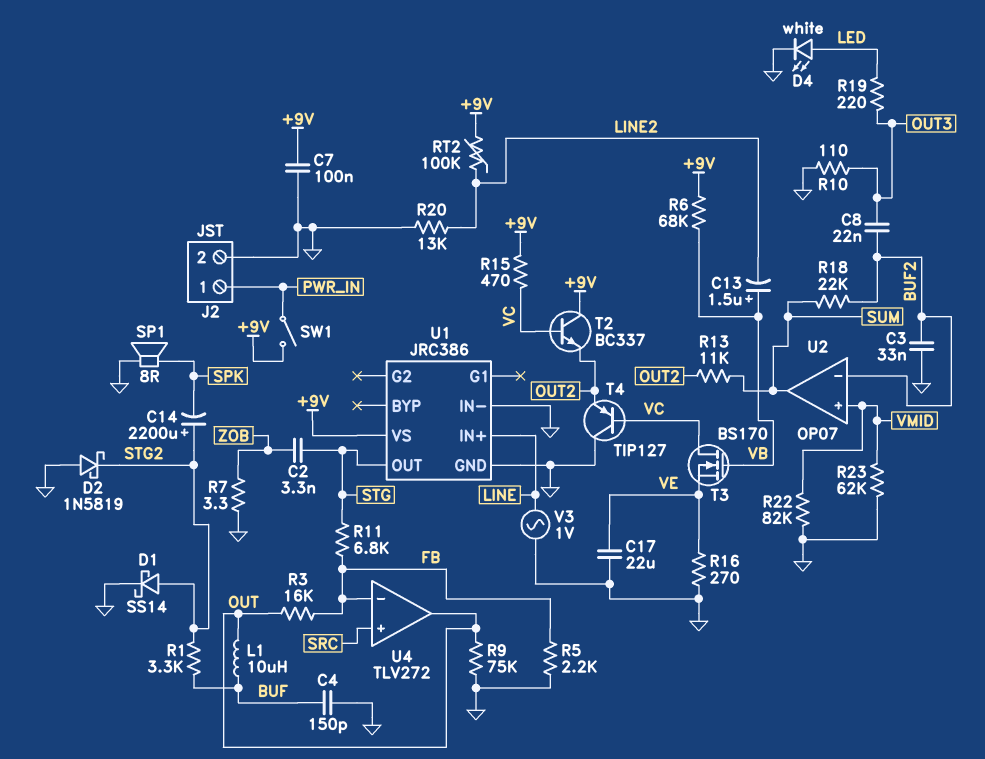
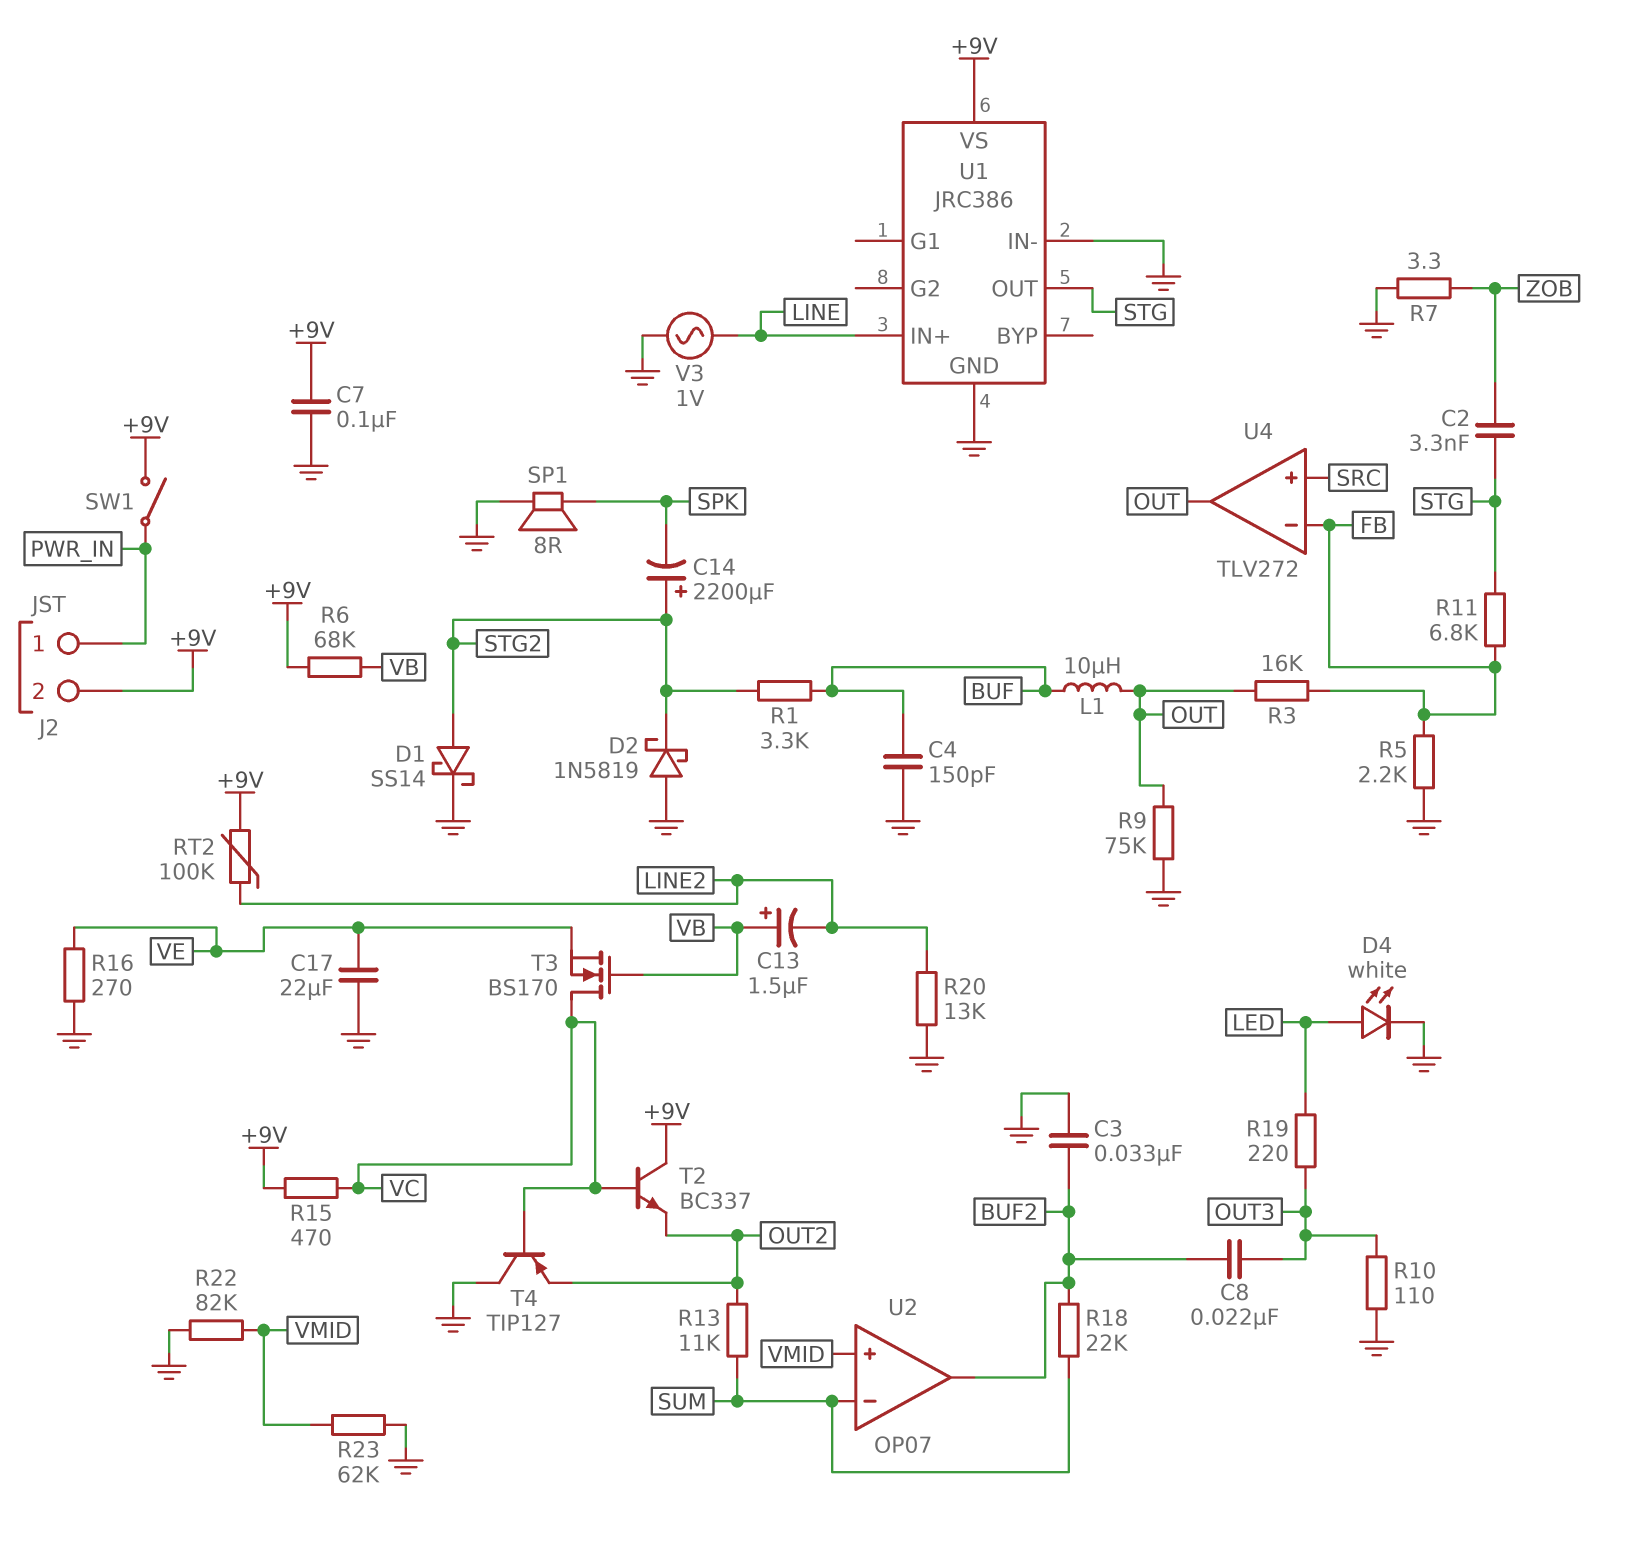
J2 pin 2: GND -> +9V
U2 pin in-: BUF2 -> SUM
U2 pin out: SUM -> BUF2

